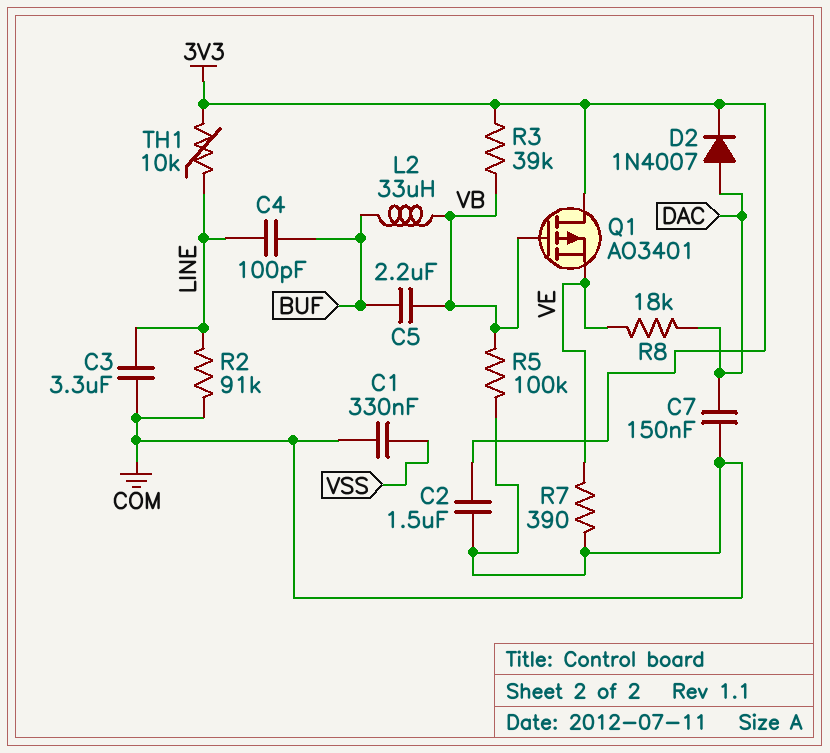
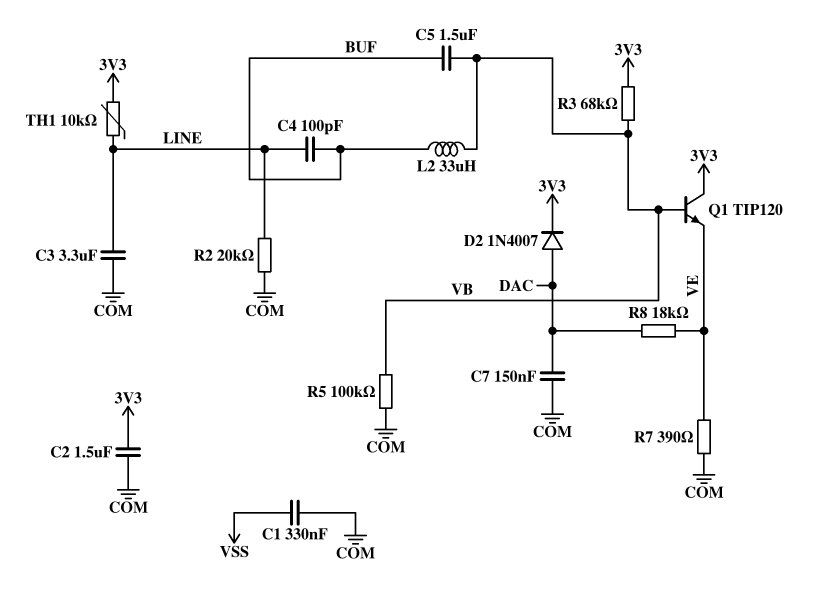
C5: 2.2uF (BUF, VB) -> 1.5uF (BUF, VB)
Q1: PMOS AO3401 (G VB, D 3V3, S VE) -> NPN TIP120 (B VB, C 3V3, E VE)
R2: 91k (COM, LINE) -> 20k (COM, LINE)
R3: 39k (3V3, VB) -> 68k (3V3, VB)

